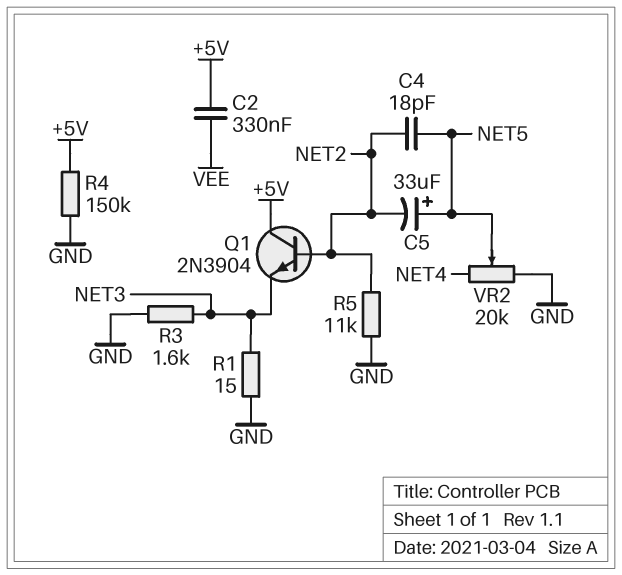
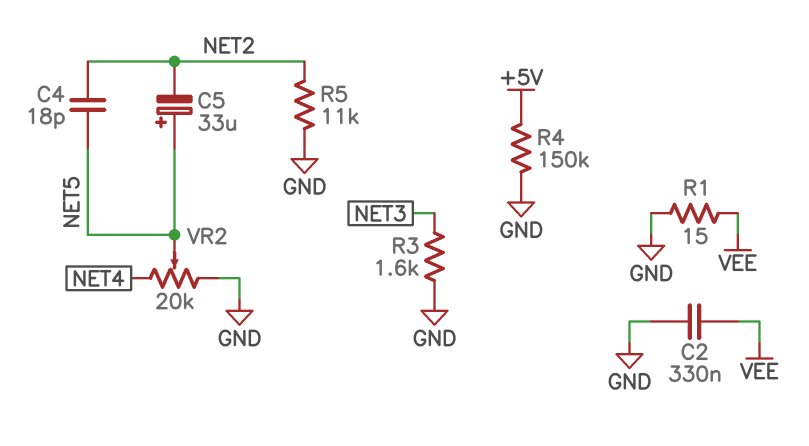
C2: 330nF (+5V, VEE) -> 330nF (GND, VEE)
Q1: NPN 2N3904 (B NET2, C +5V, E NET3) -> none
R1: 15 (GND, NET3) -> 15 (GND, VEE)

